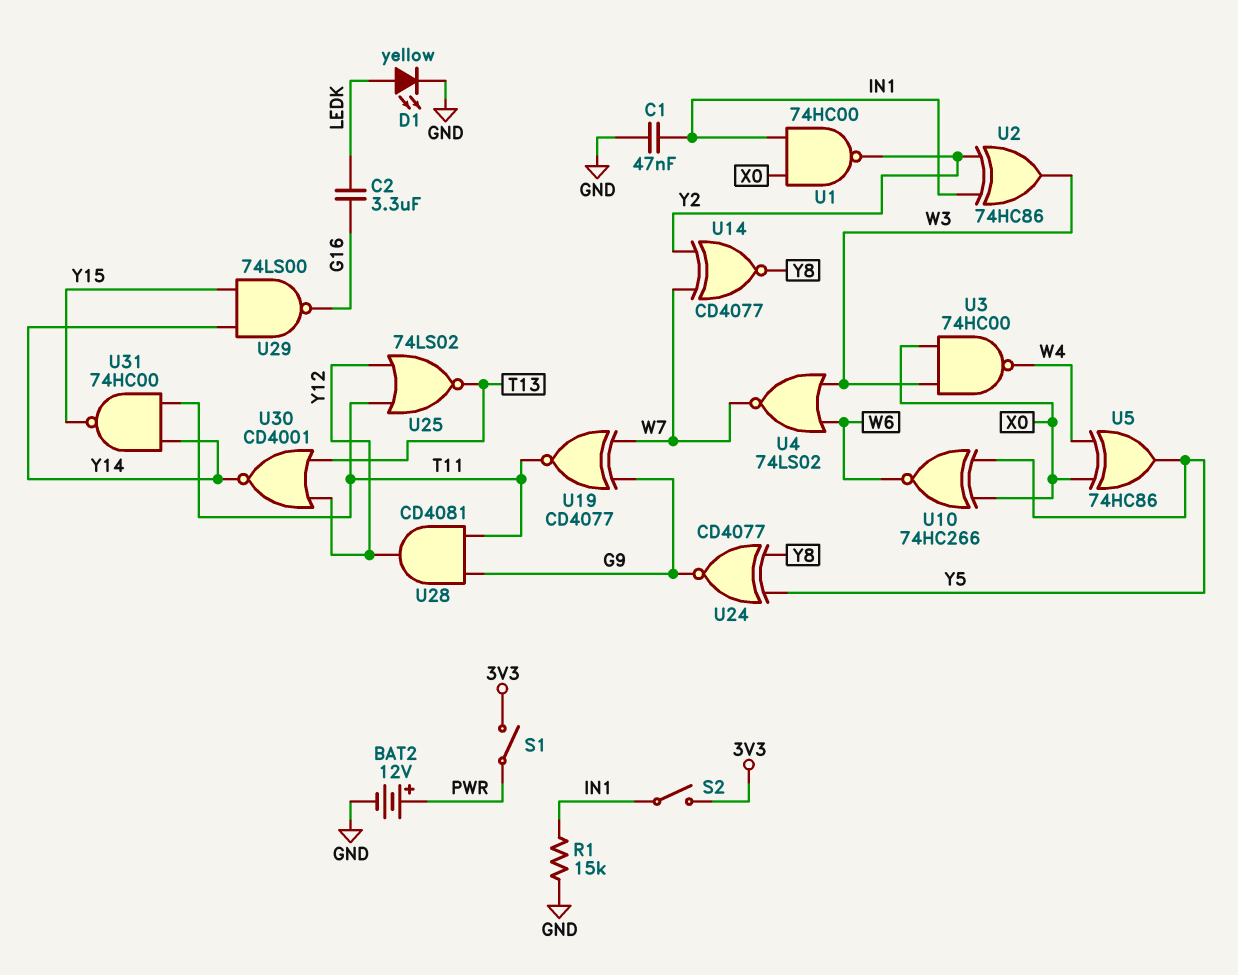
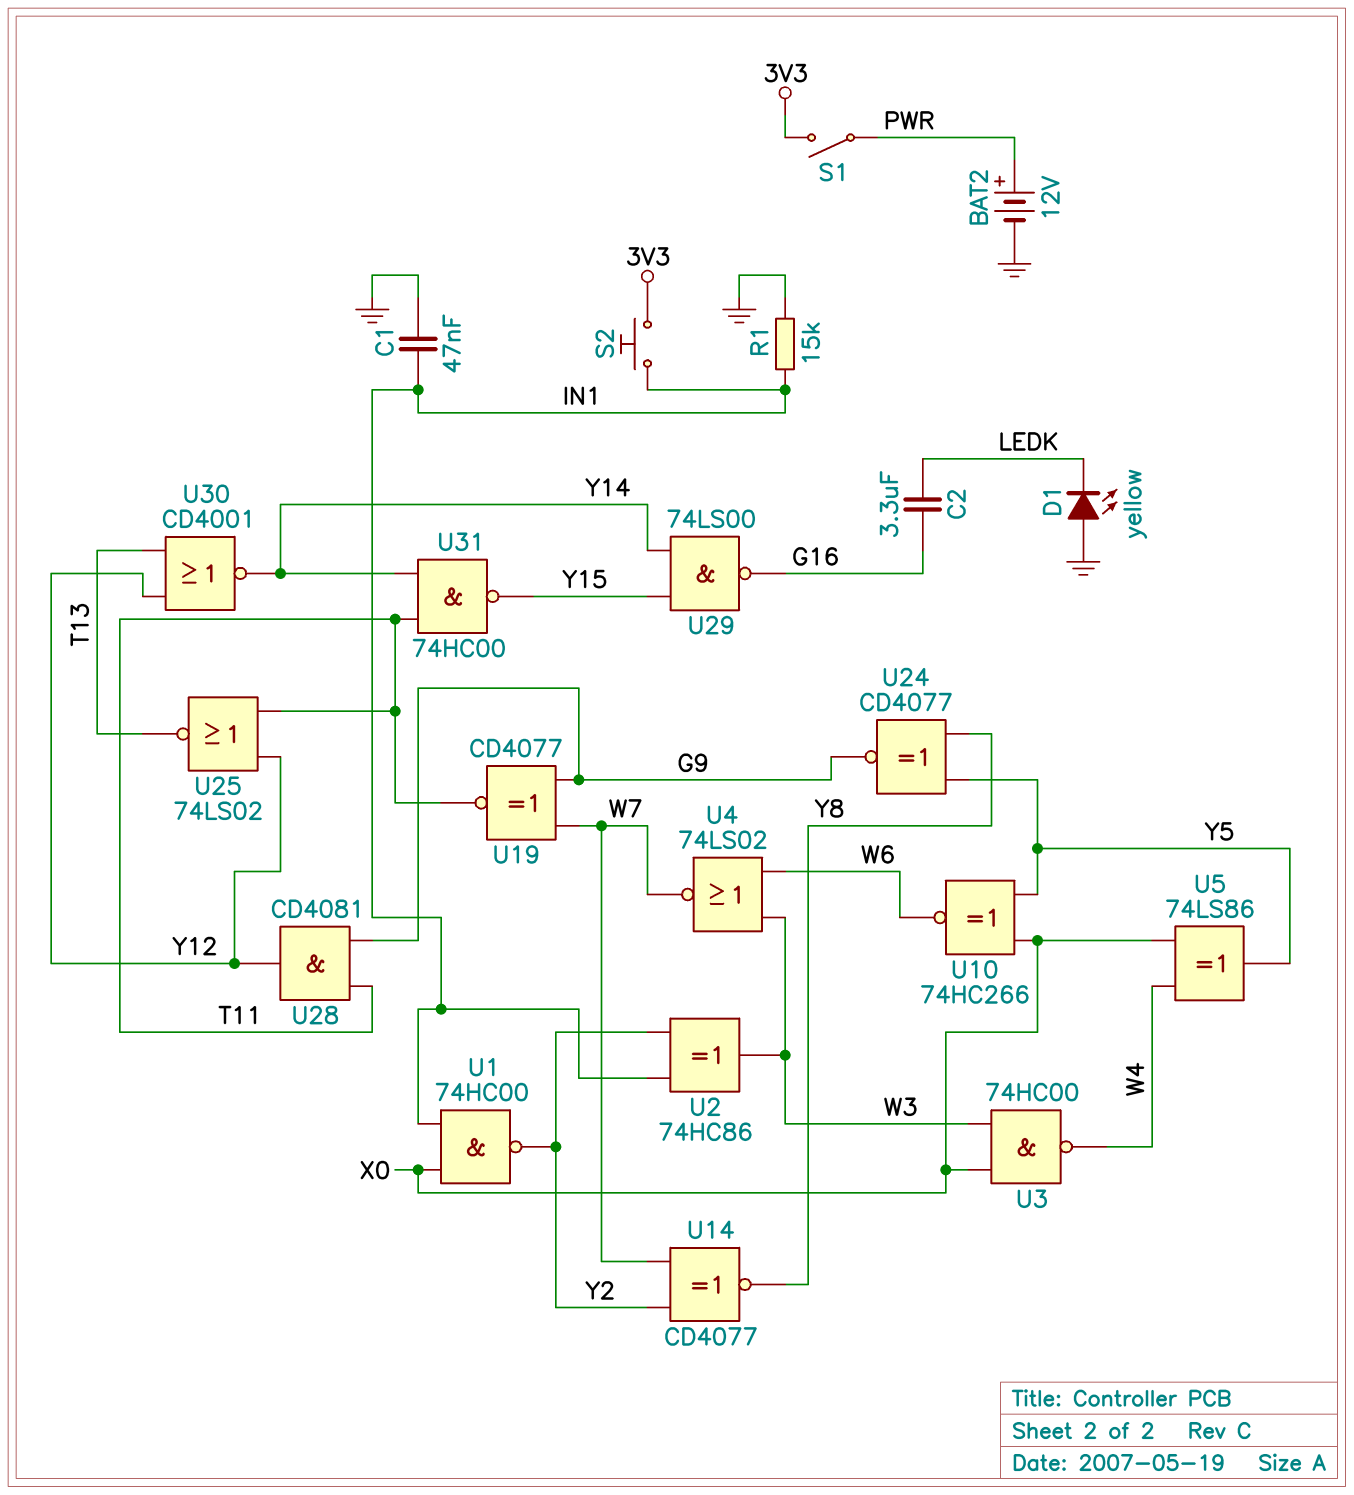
D1: LED yellow (A LEDK, K GND) -> LED yellow (A GND, K LEDK)
S2: switch (3V3, IN1) -> button (3V3, IN1)
U5: XOR 74HC86 (in W4, in X0, out Y5) -> XOR 74LS86 (in W4, in X0, out Y5)

